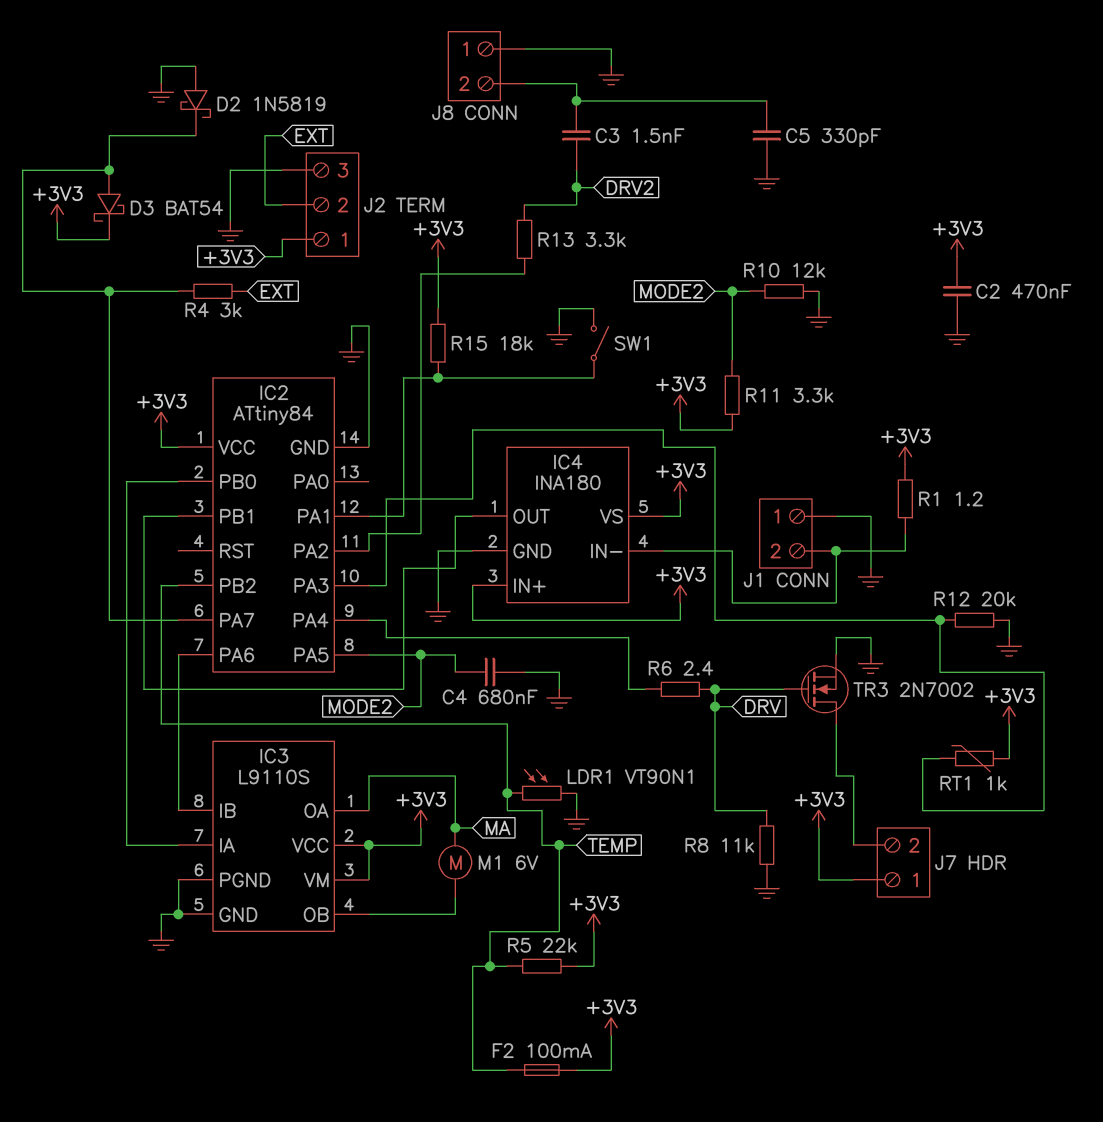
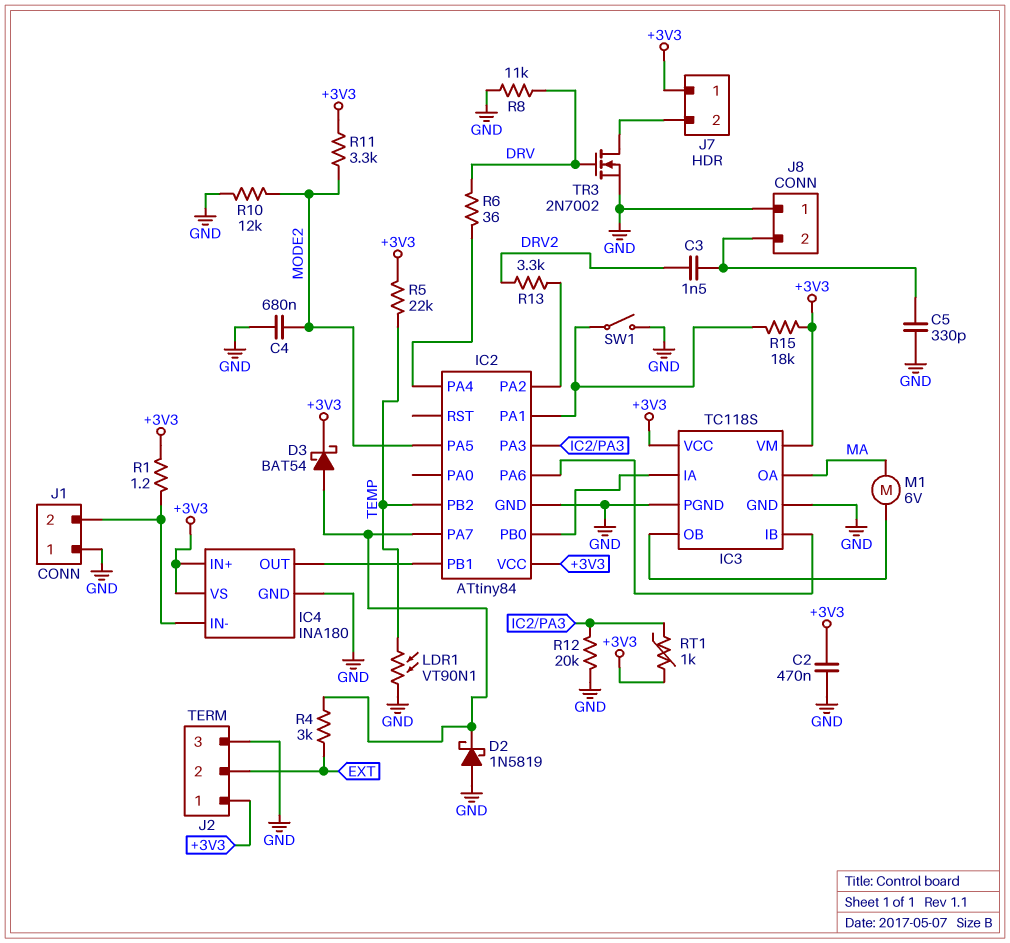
F2: 100mA (+3V3, TEMP) -> none
IC3: L9110S -> TC118S
R6: 2.4 (DRV, IC2/PA4) -> 36 (DRV, IC2/PA4)

